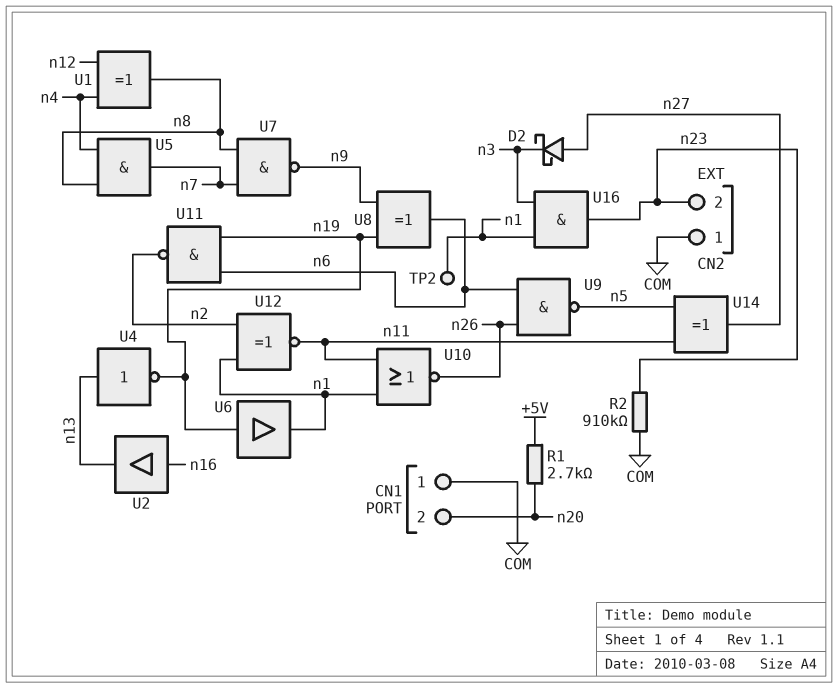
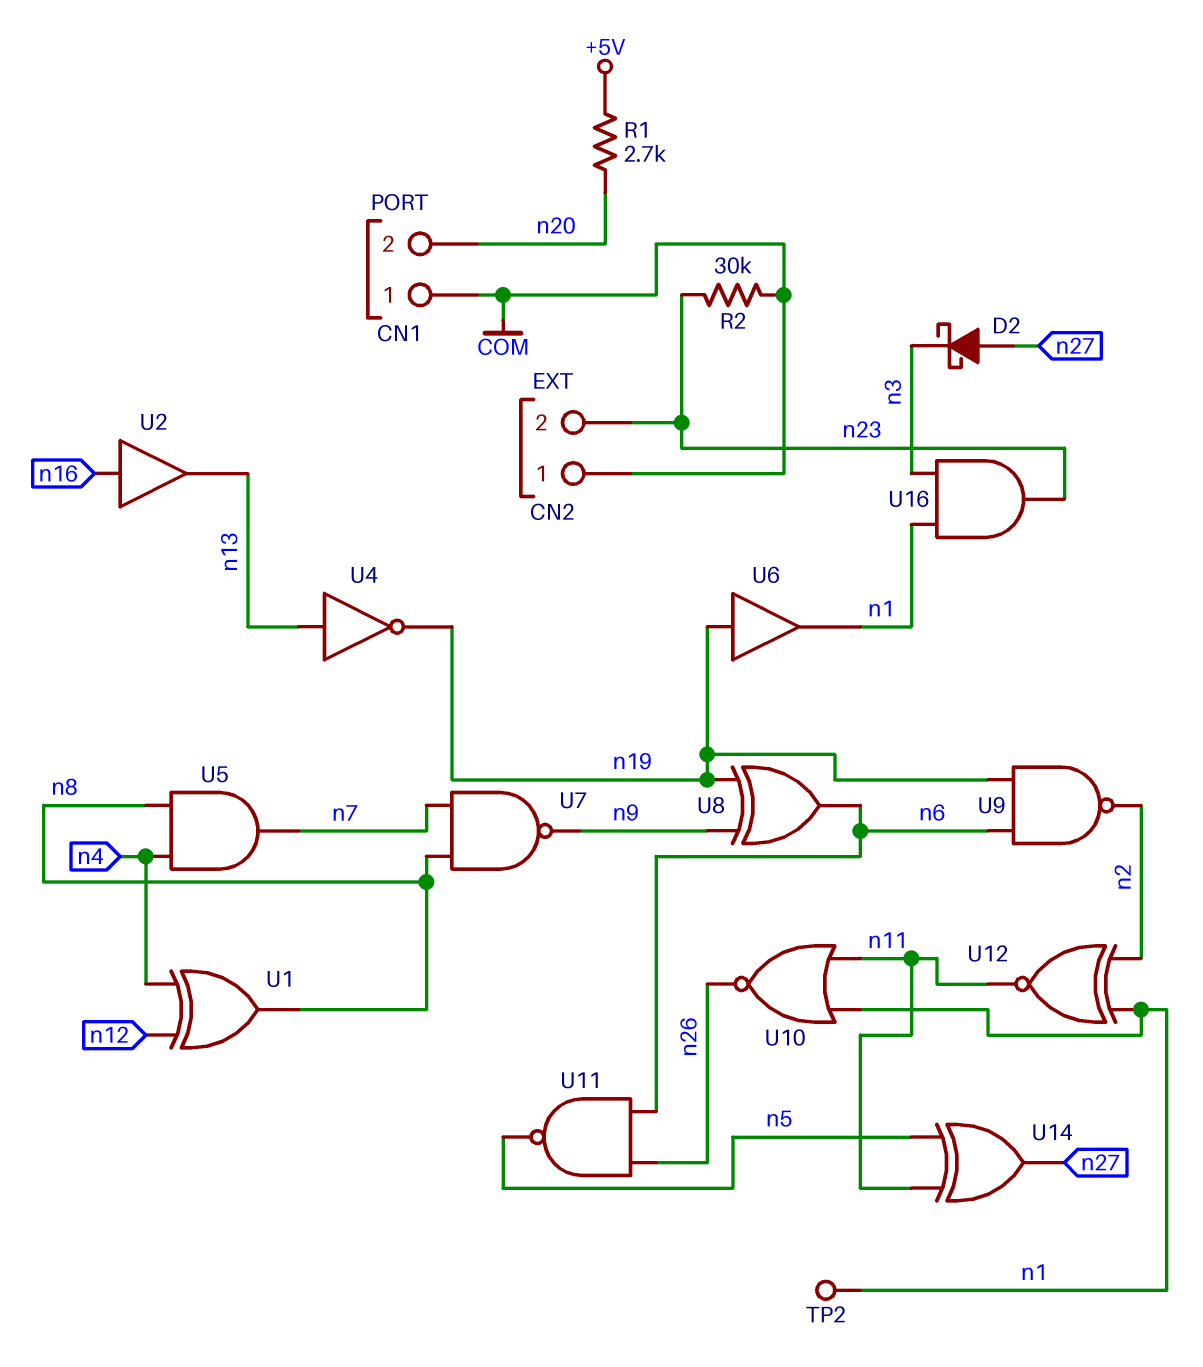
R2: 910k (COM, n23) -> 30k (COM, n23)
U9: NAND (in n6, in n26, out n5) -> NAND (in n6, in n19, out n2)
U11: NAND (in n6, in n19, out n2) -> NAND (in n6, in n26, out n5)

